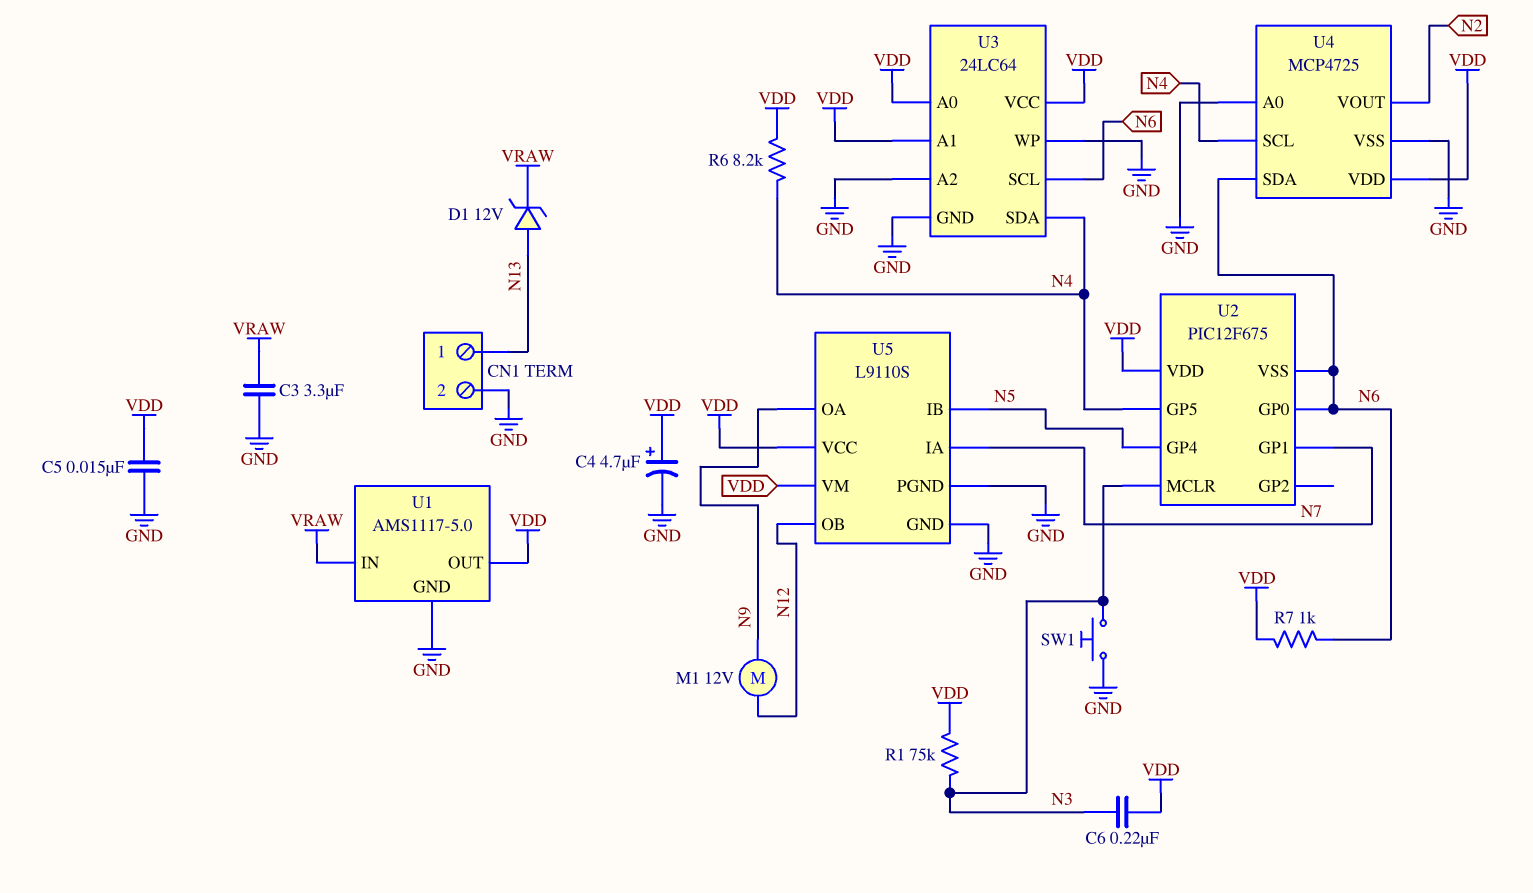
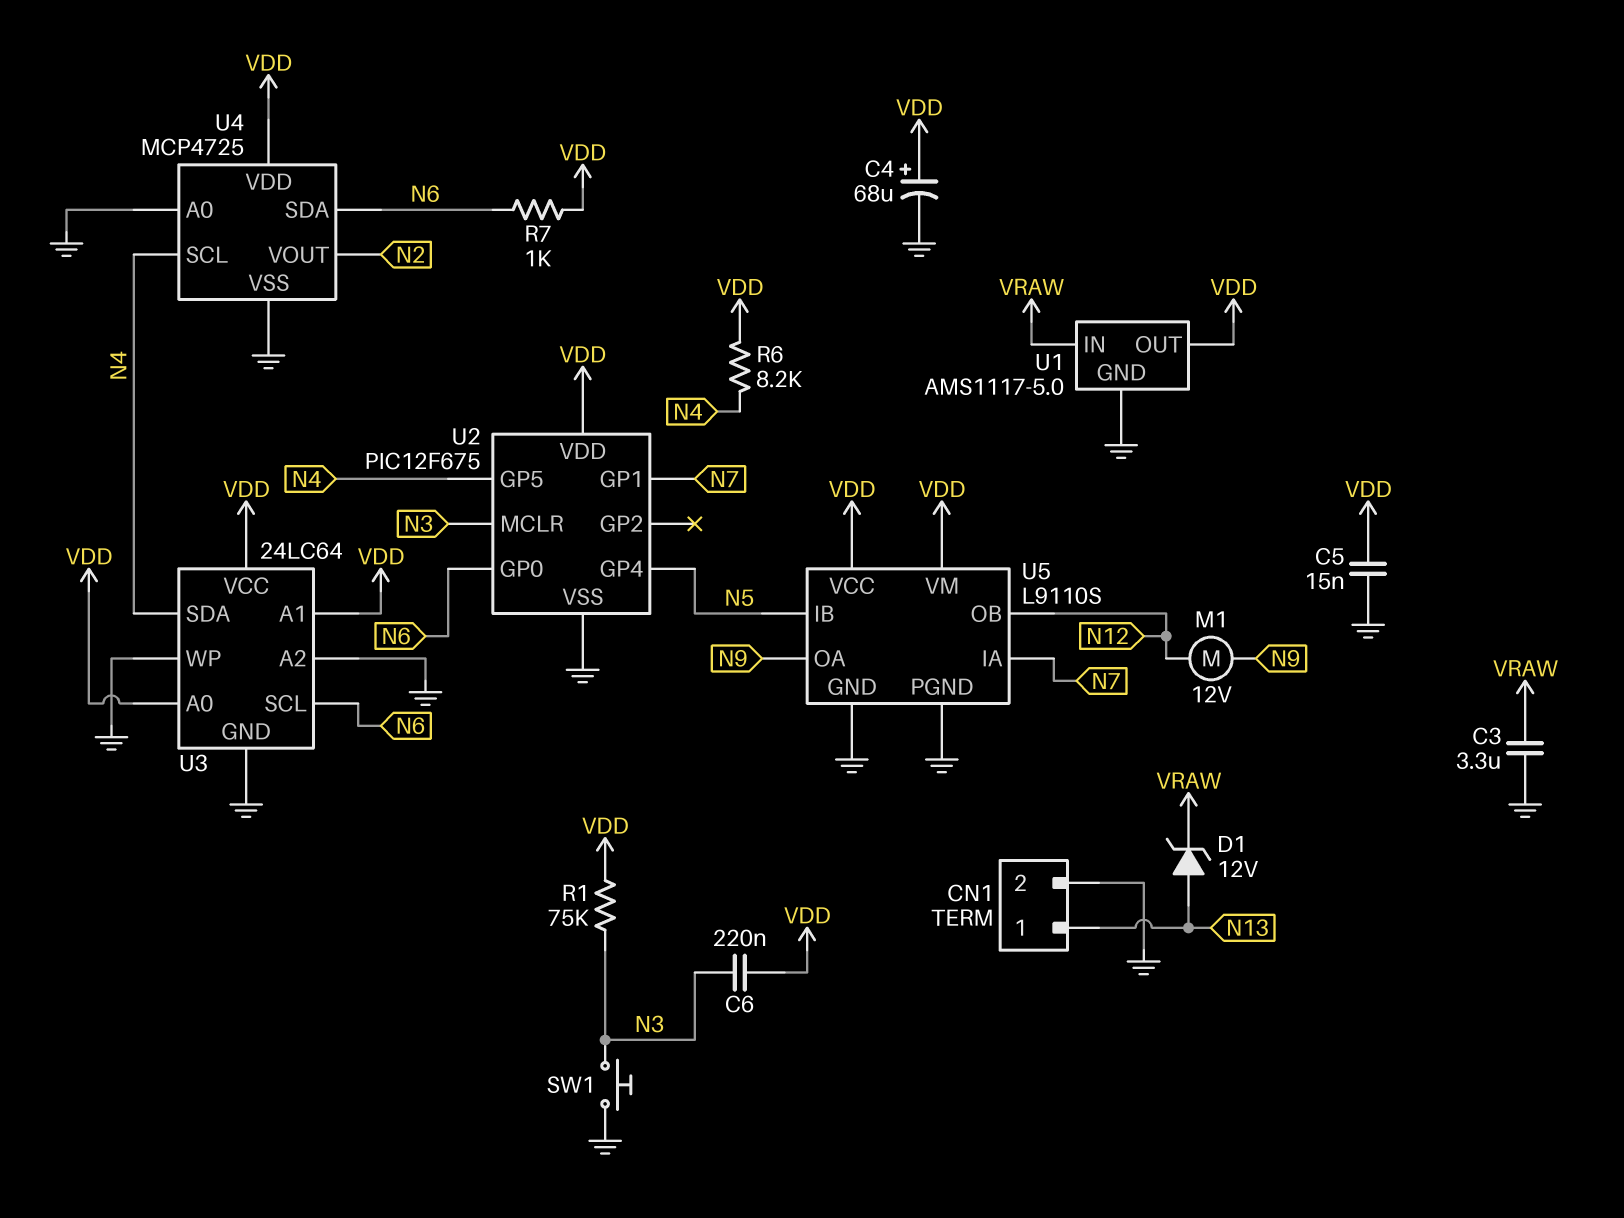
C4: 4.7uF (plus VDD, minus GND) -> 68uF (plus VDD, minus GND)
U2 pin VSS: N6 -> GND

